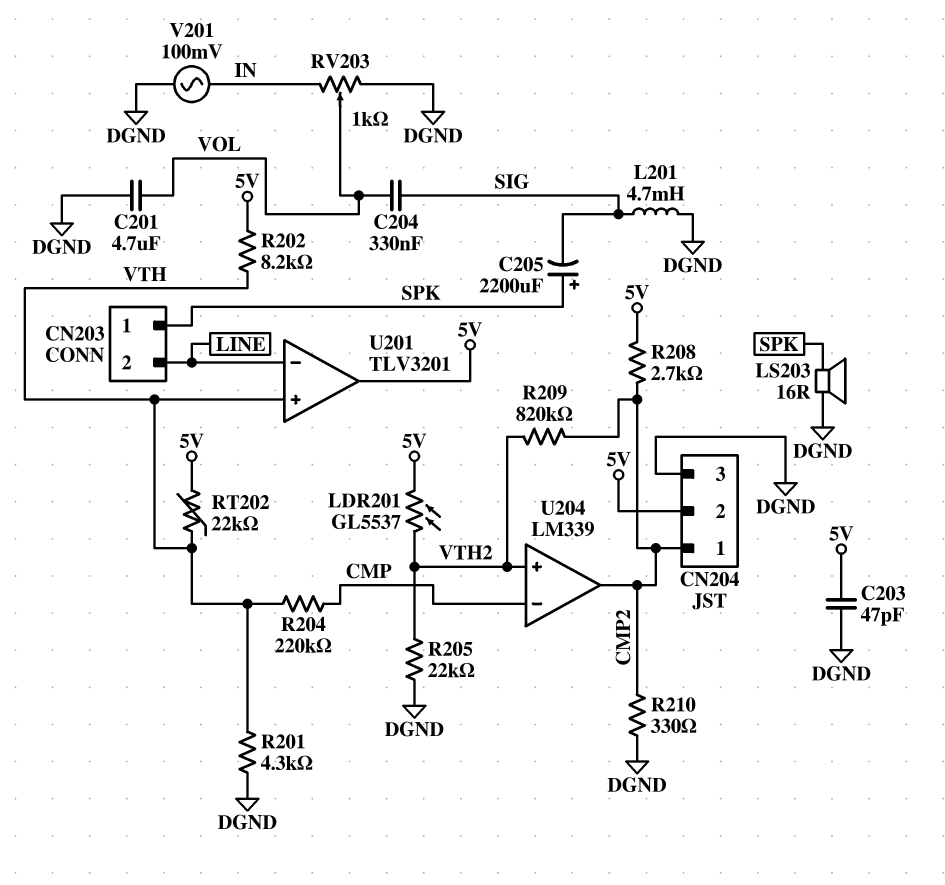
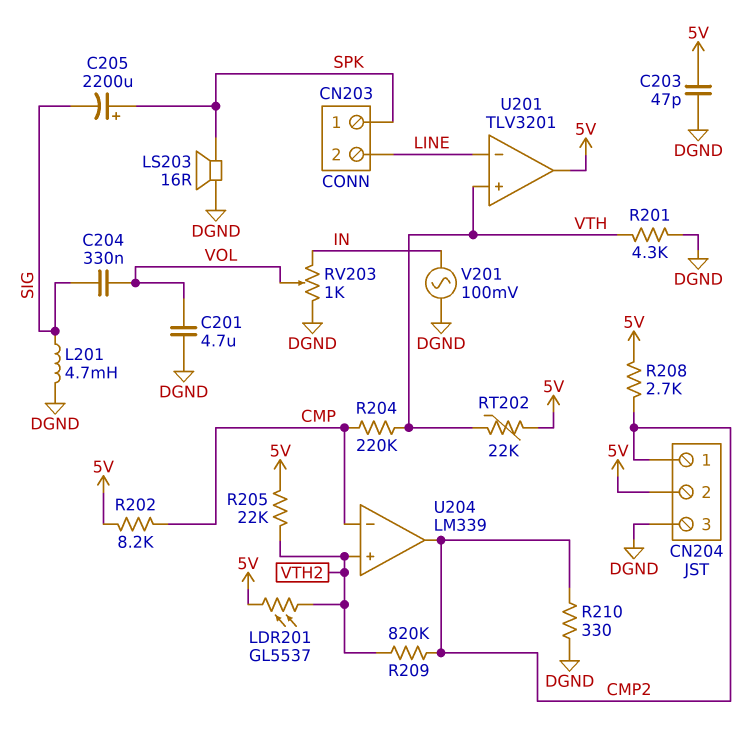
R202: 8.2k (5V, VTH) -> 8.2k (5V, CMP)
R205: 22k (DGND, VTH2) -> 22k (5V, VTH2)

